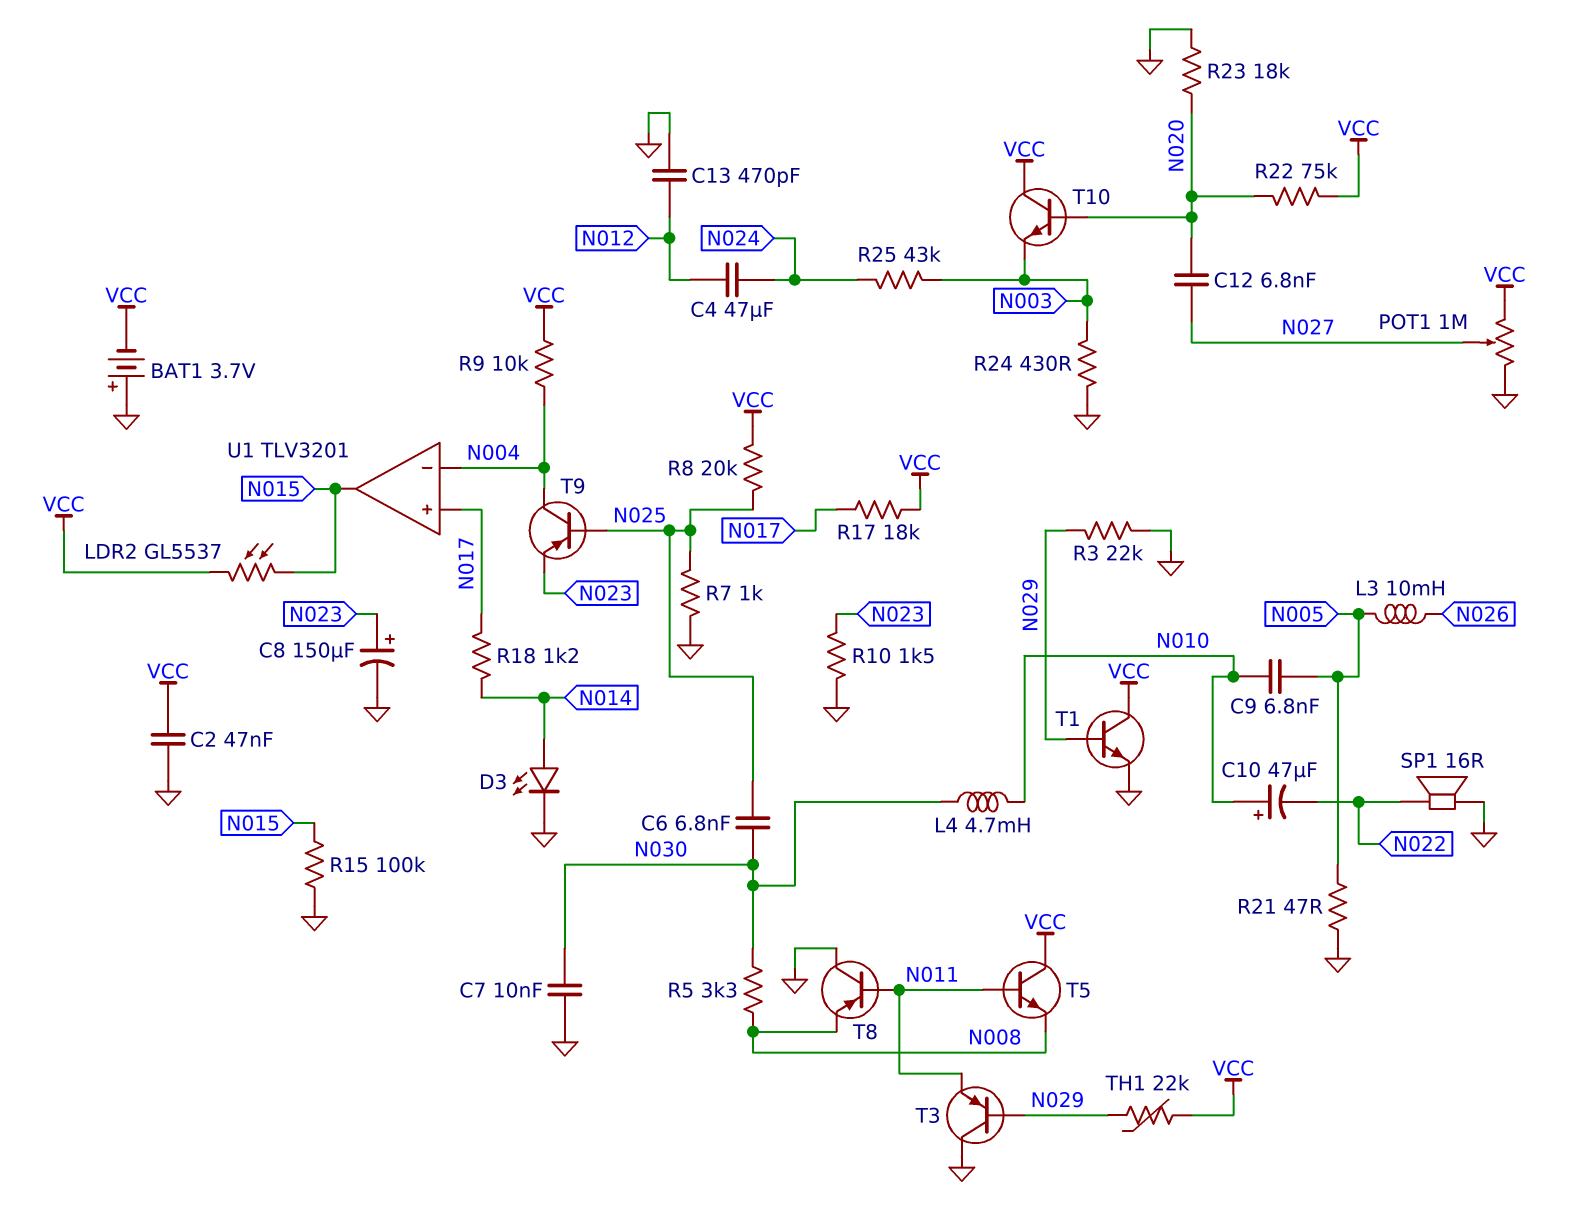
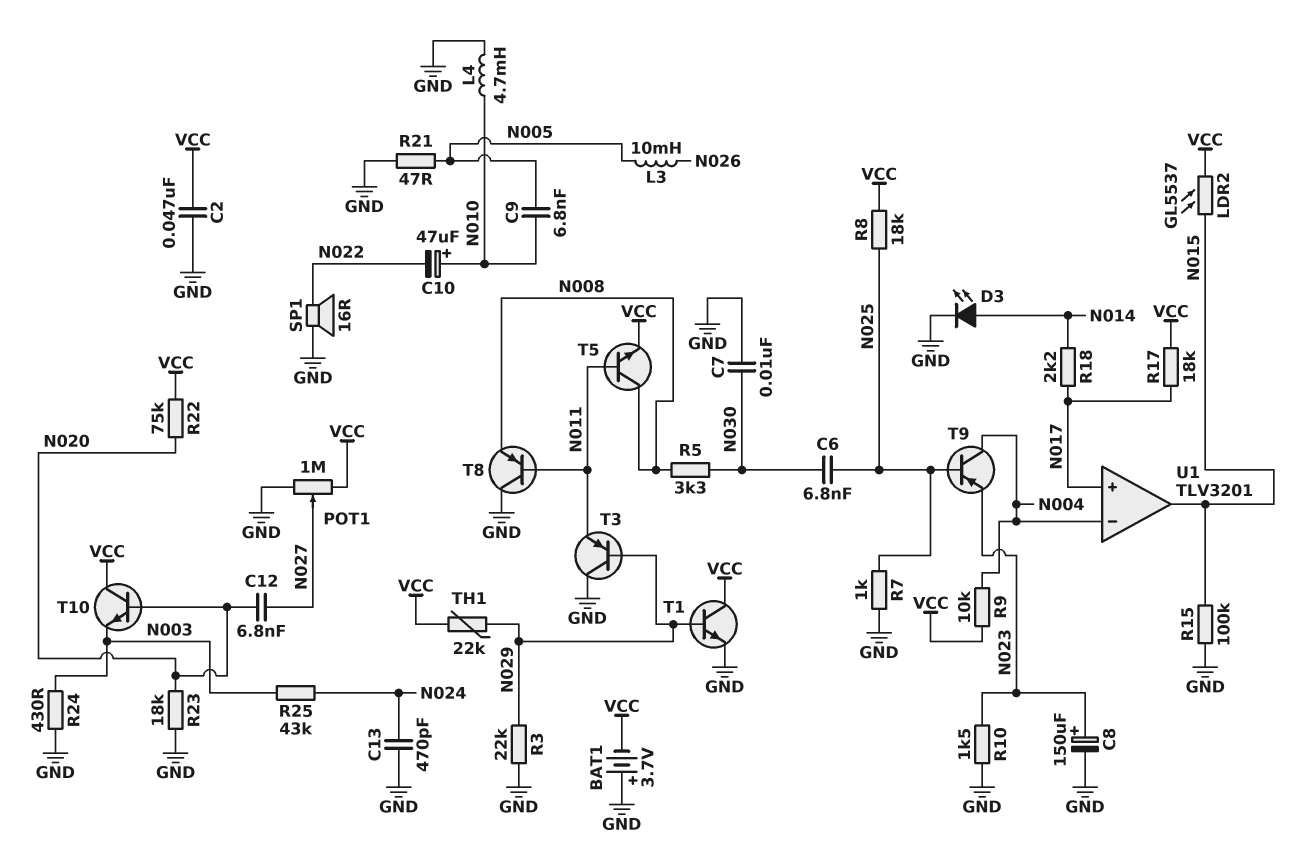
C4: 47uF (N012, N024) -> none
C13: 470pF (GND, N012) -> 470pF (GND, N024)
L4: 4.7mH (N010, N030) -> 4.7mH (GND, N010)
R8: 20k (N025, VCC) -> 18k (N025, VCC)
R18: 1.2k (N014, N017) -> 2.2k (N014, N017)
T5: NPN (B N011, C VCC, E N008) -> NPN (B N011, C N008, E VCC)

